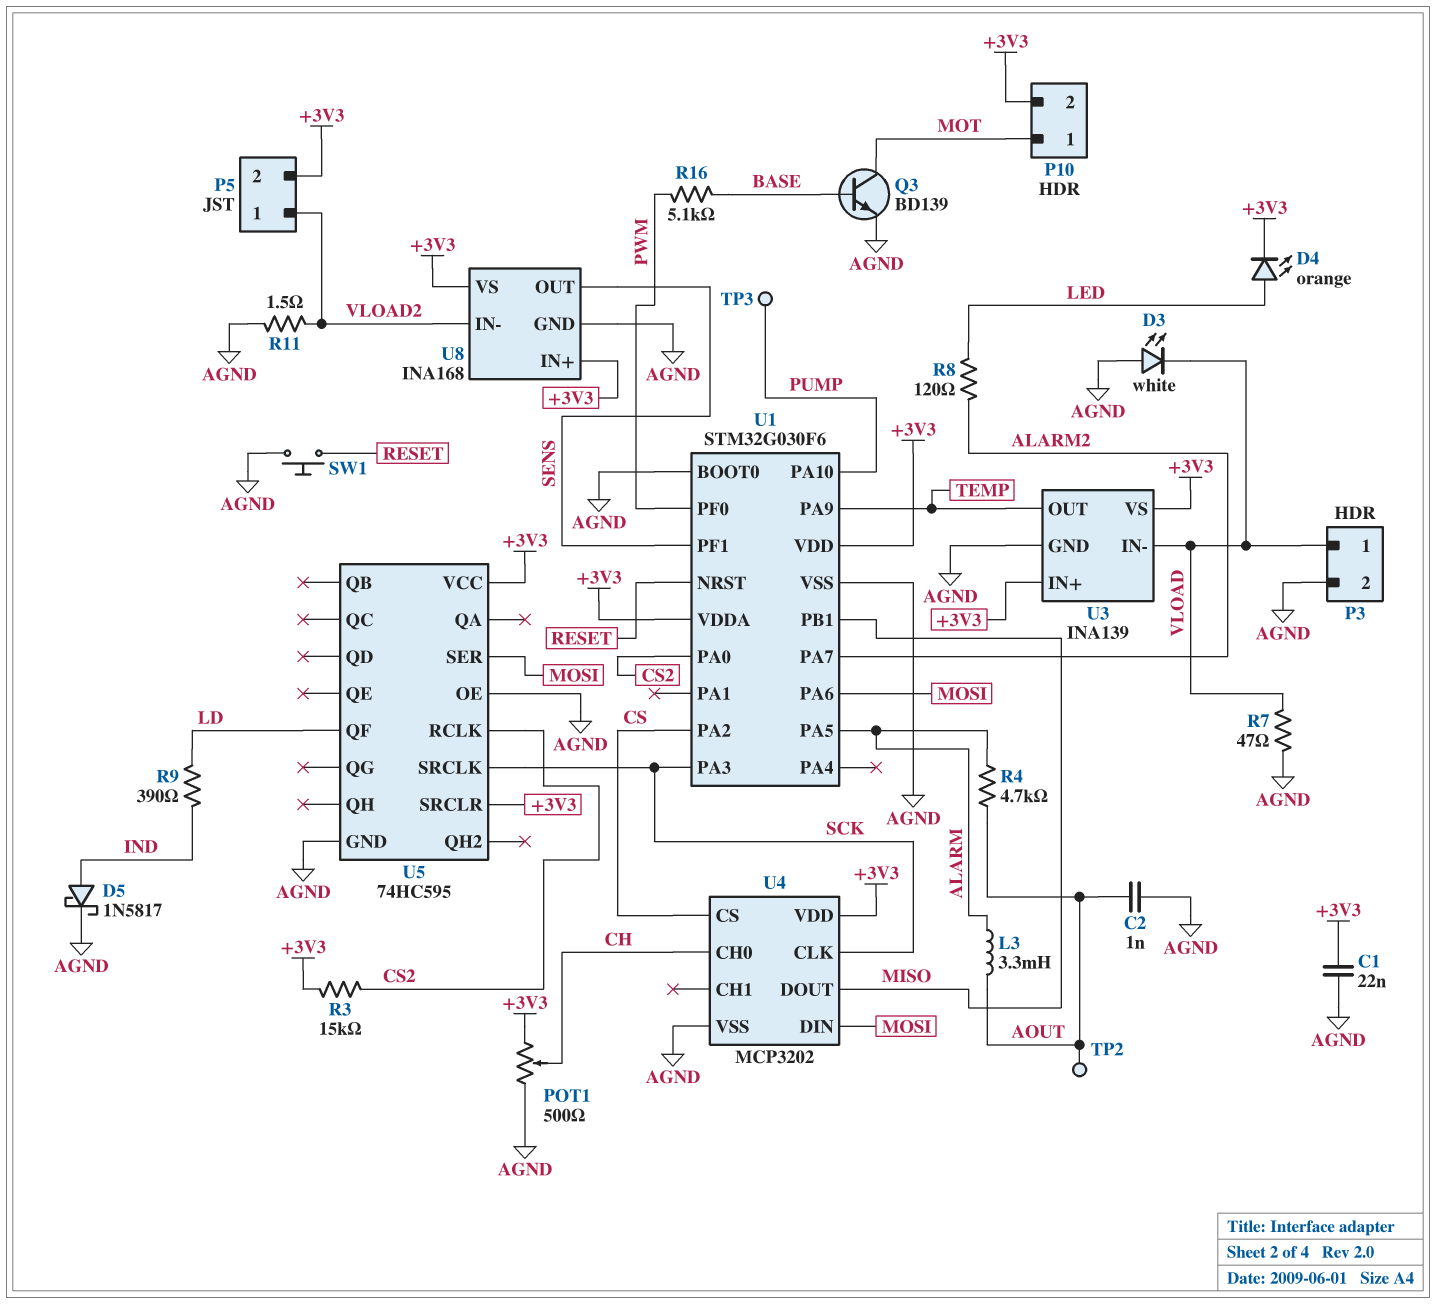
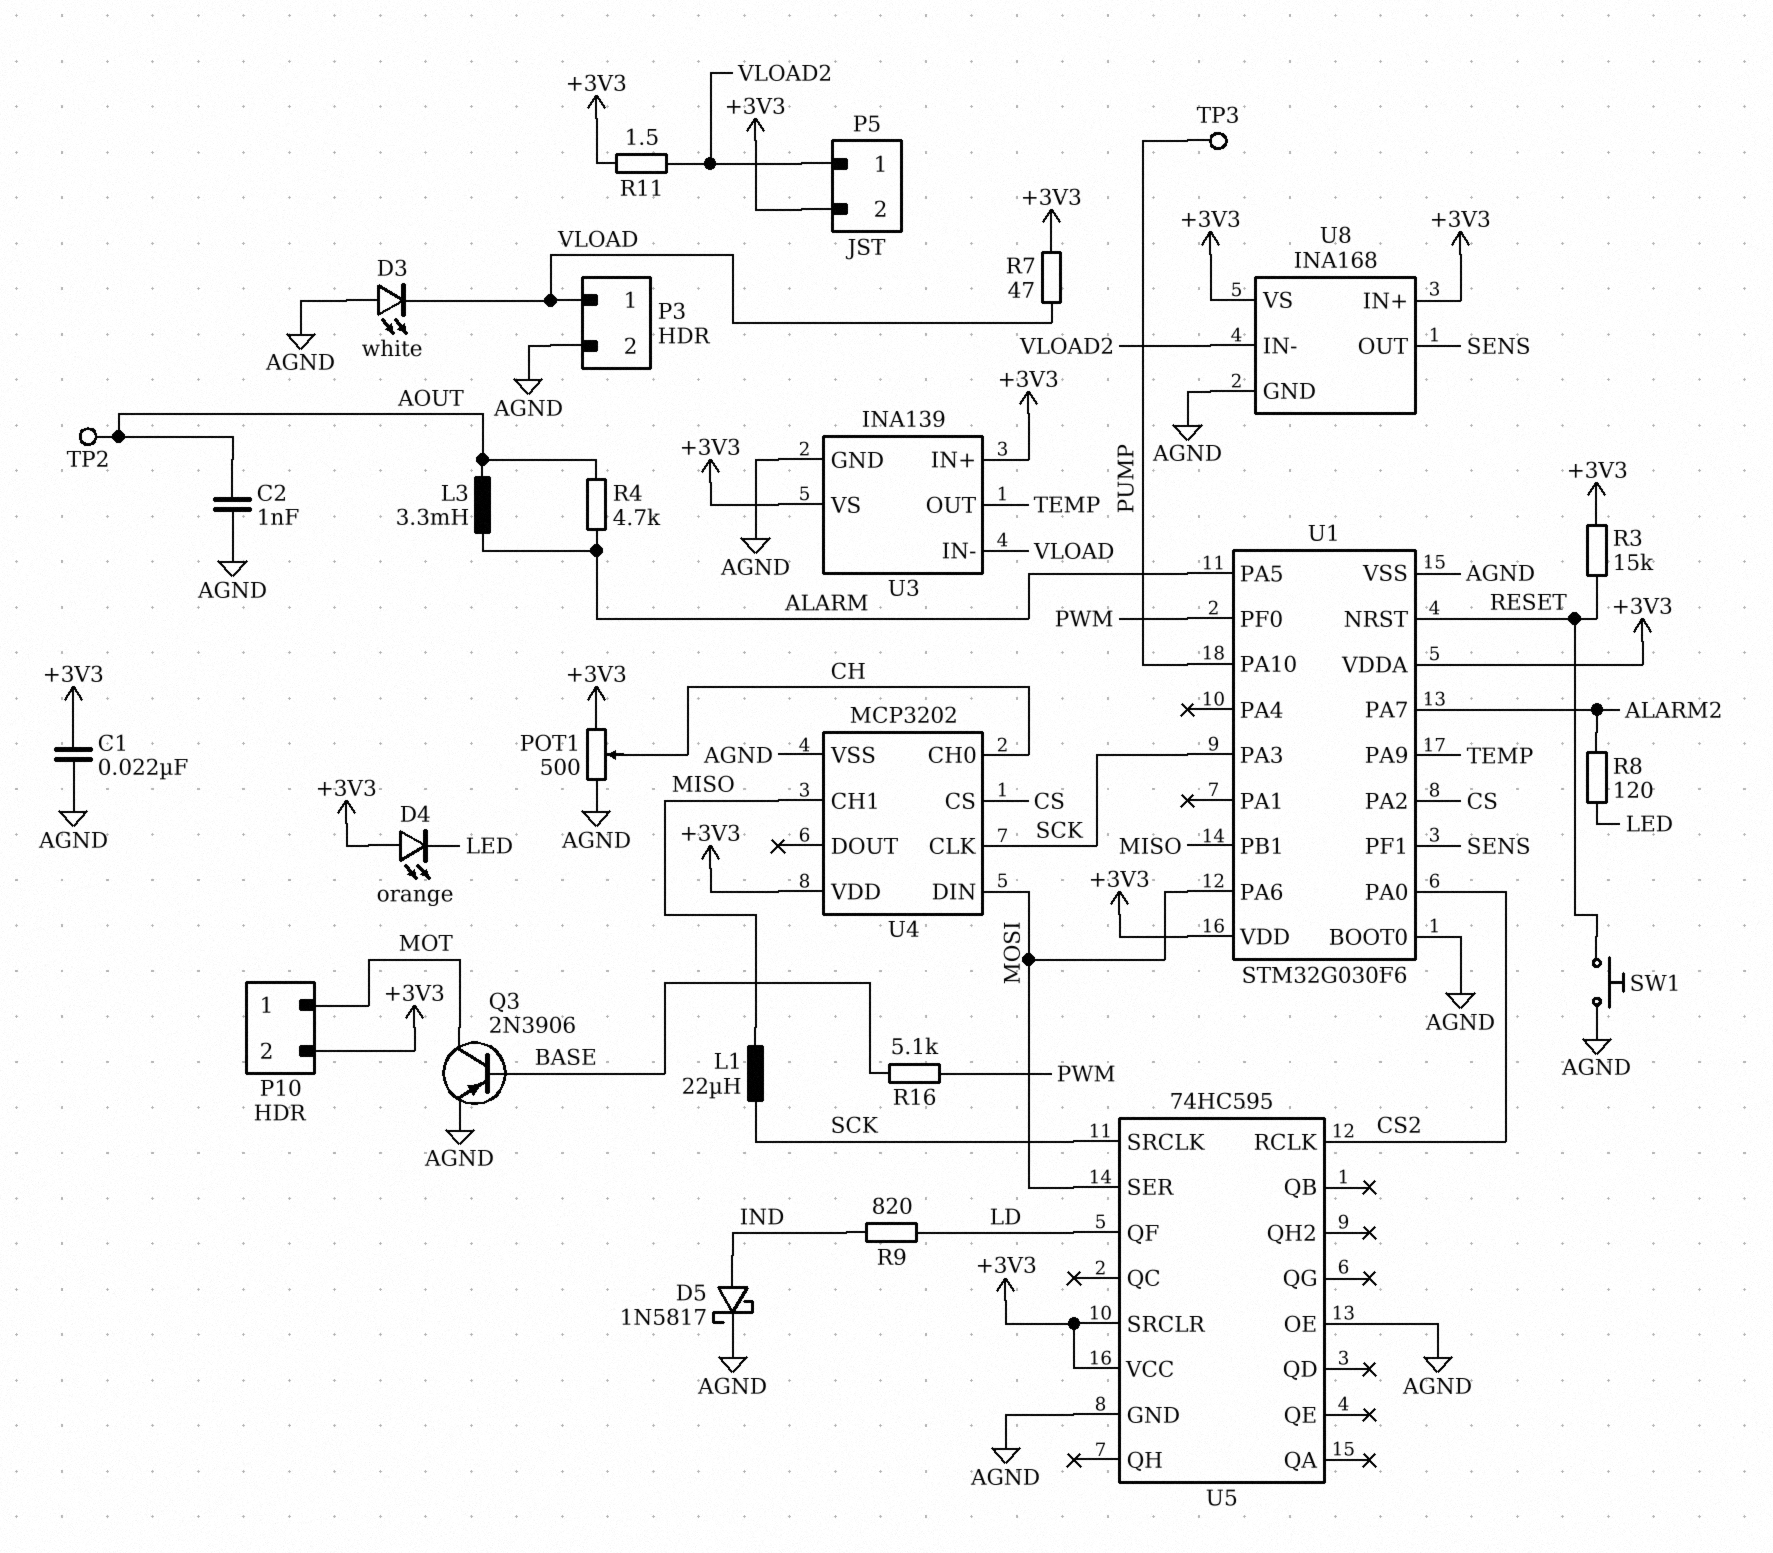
D4: LED orange (A LED, K +3V3) -> LED orange (A +3V3, K LED)
L1: none -> 22uH (MISO, SCK)
Q3: NPN BD139 (B BASE, C MOT, E AGND) -> PNP 2N3906 (B BASE, C MOT, E AGND)
R3: 15k (+3V3, CS2) -> 15k (+3V3, RESET)
R7: 47 (AGND, VLOAD) -> 47 (+3V3, VLOAD)
R9: 390 (IND, LD) -> 820 (IND, LD)
R11: 1.5 (AGND, VLOAD2) -> 1.5 (+3V3, VLOAD2)
U4 pin CH1: none -> MISO
U4 pin DOUT: MISO -> none

